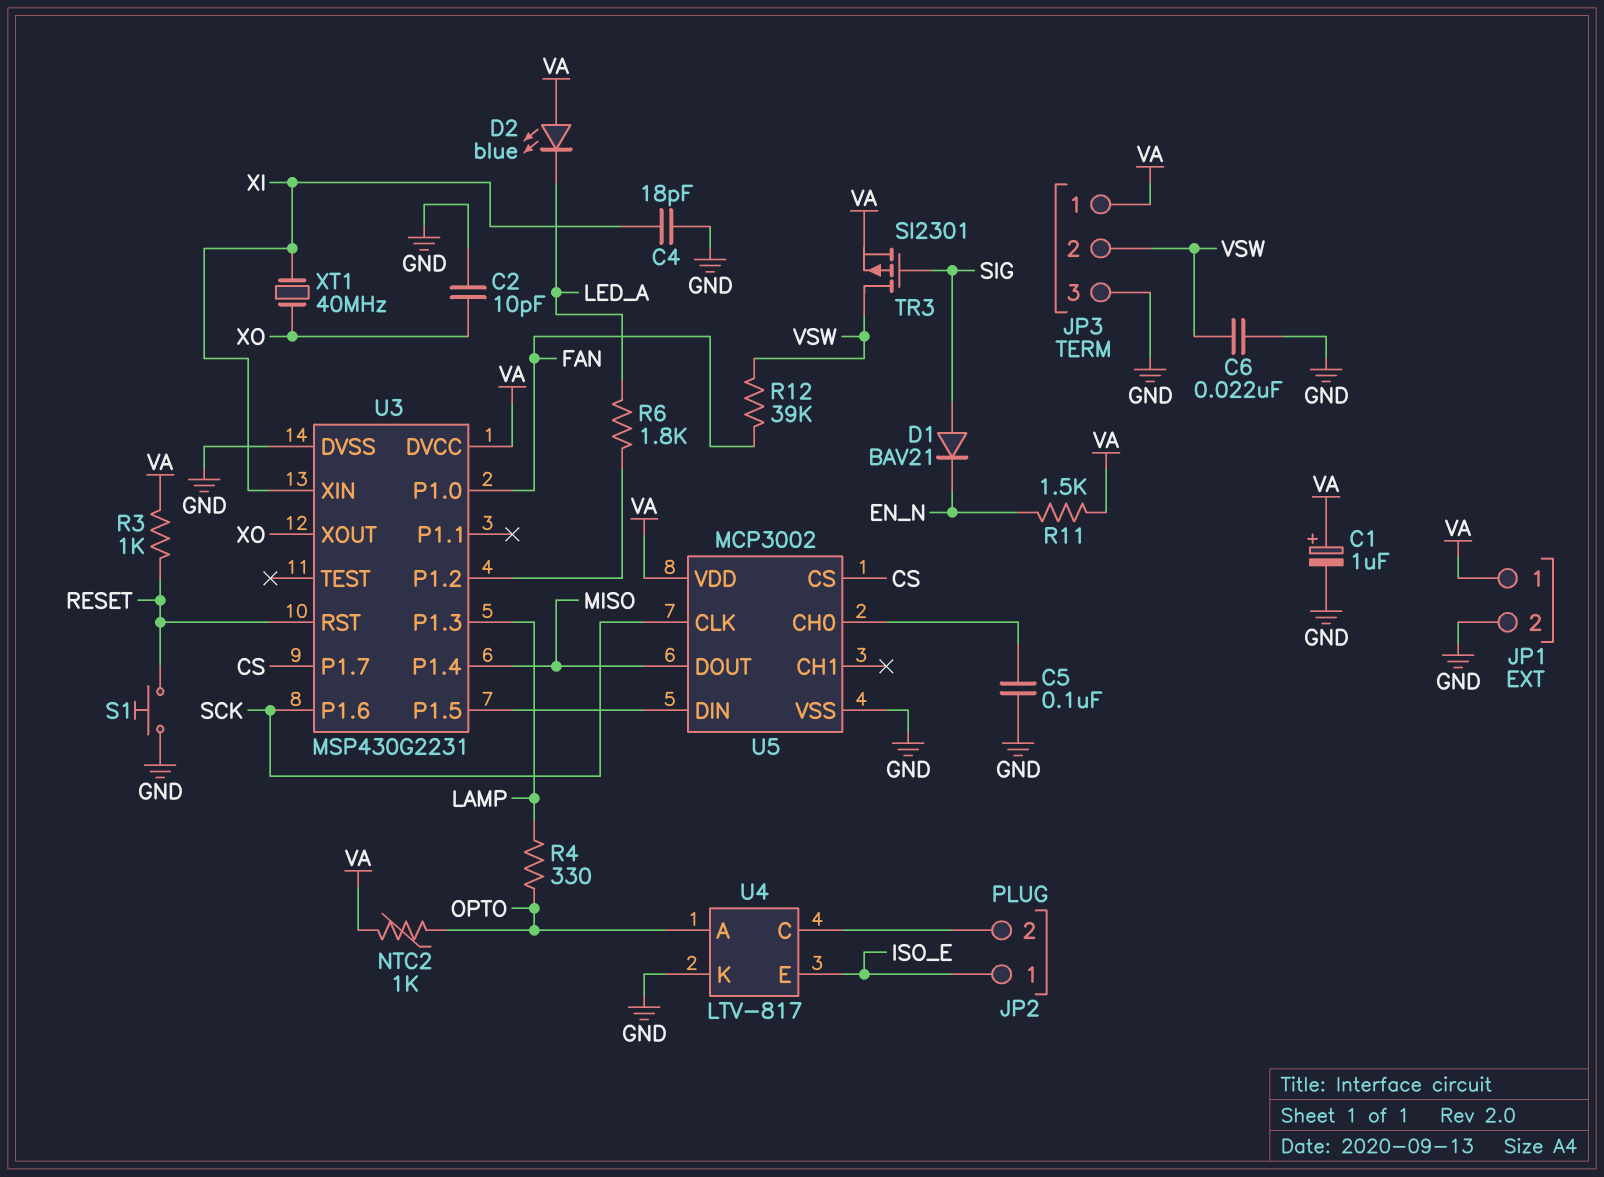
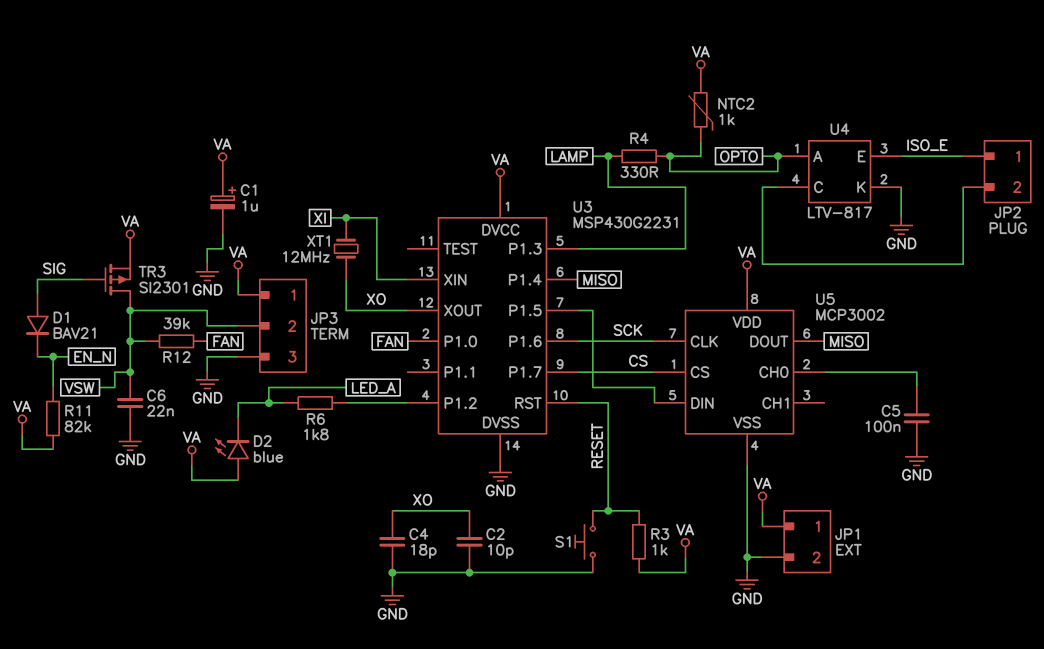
C4: 18pF (GND, XI) -> 18pF (GND, XO)
R11: 1.5k (EN_N, VA) -> 82k (EN_N, VA)
XT1: 40MHz (XI, XO) -> 12MHz (XI, XO)

